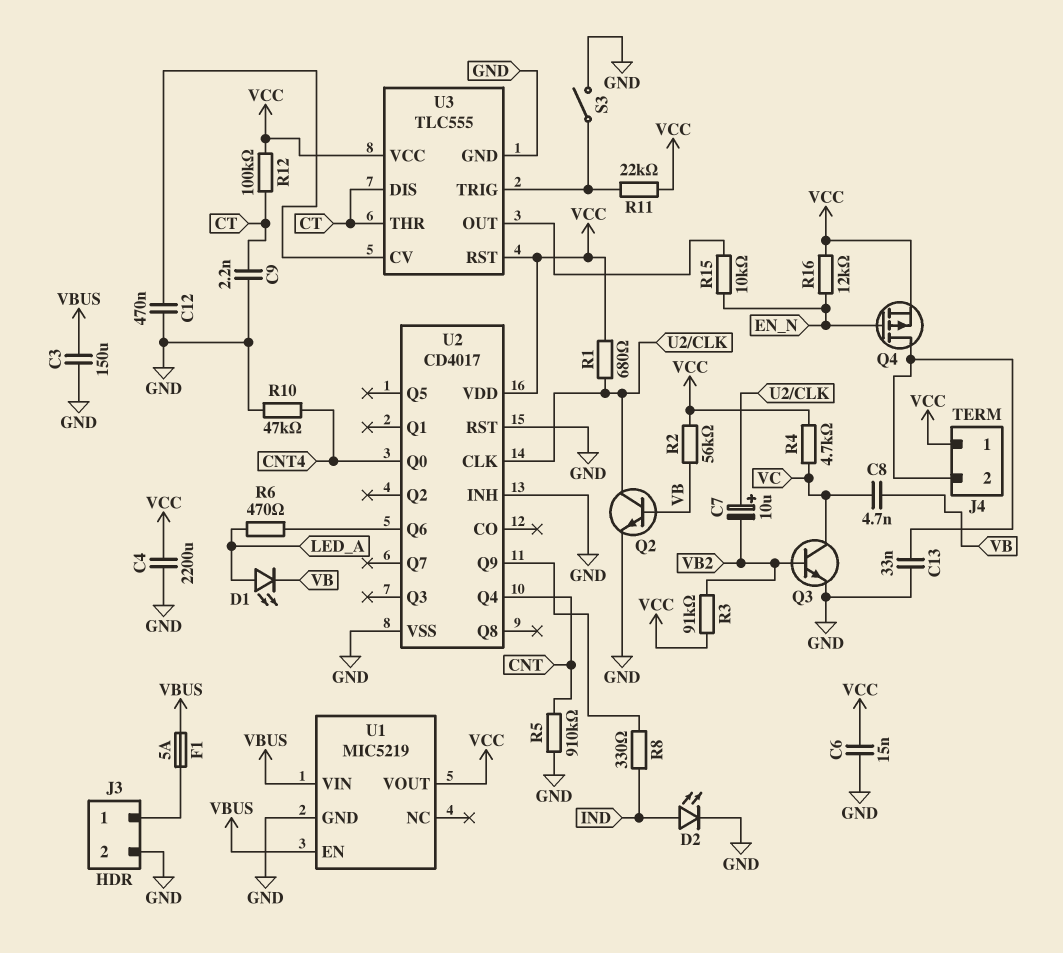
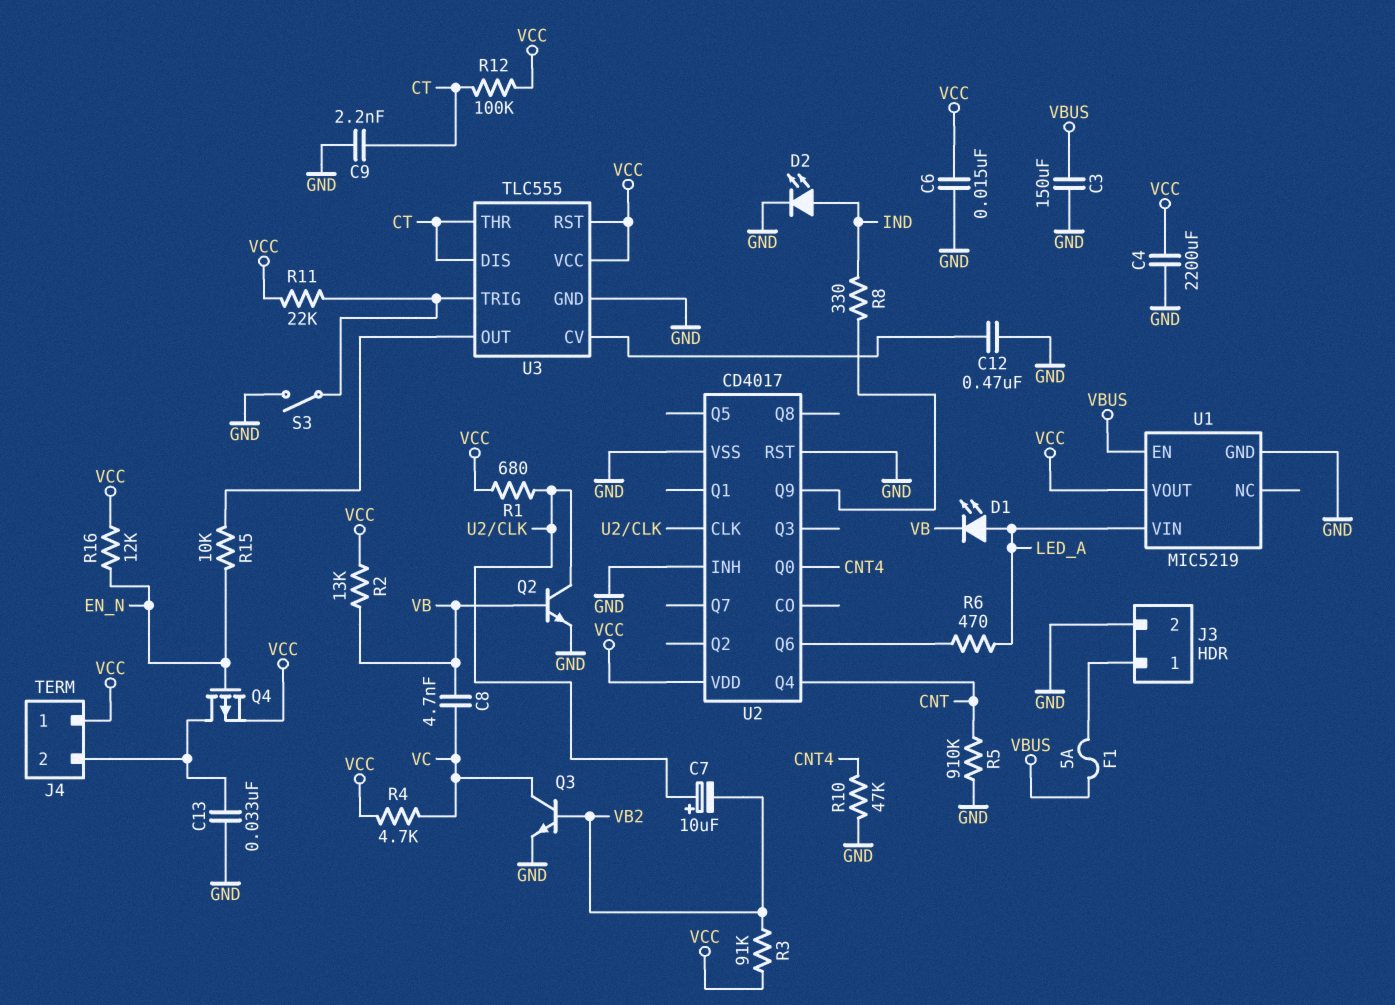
R2: 56k (VB, VCC) -> 13k (VB, VCC)
U1 pin VIN: VBUS -> LED_A

